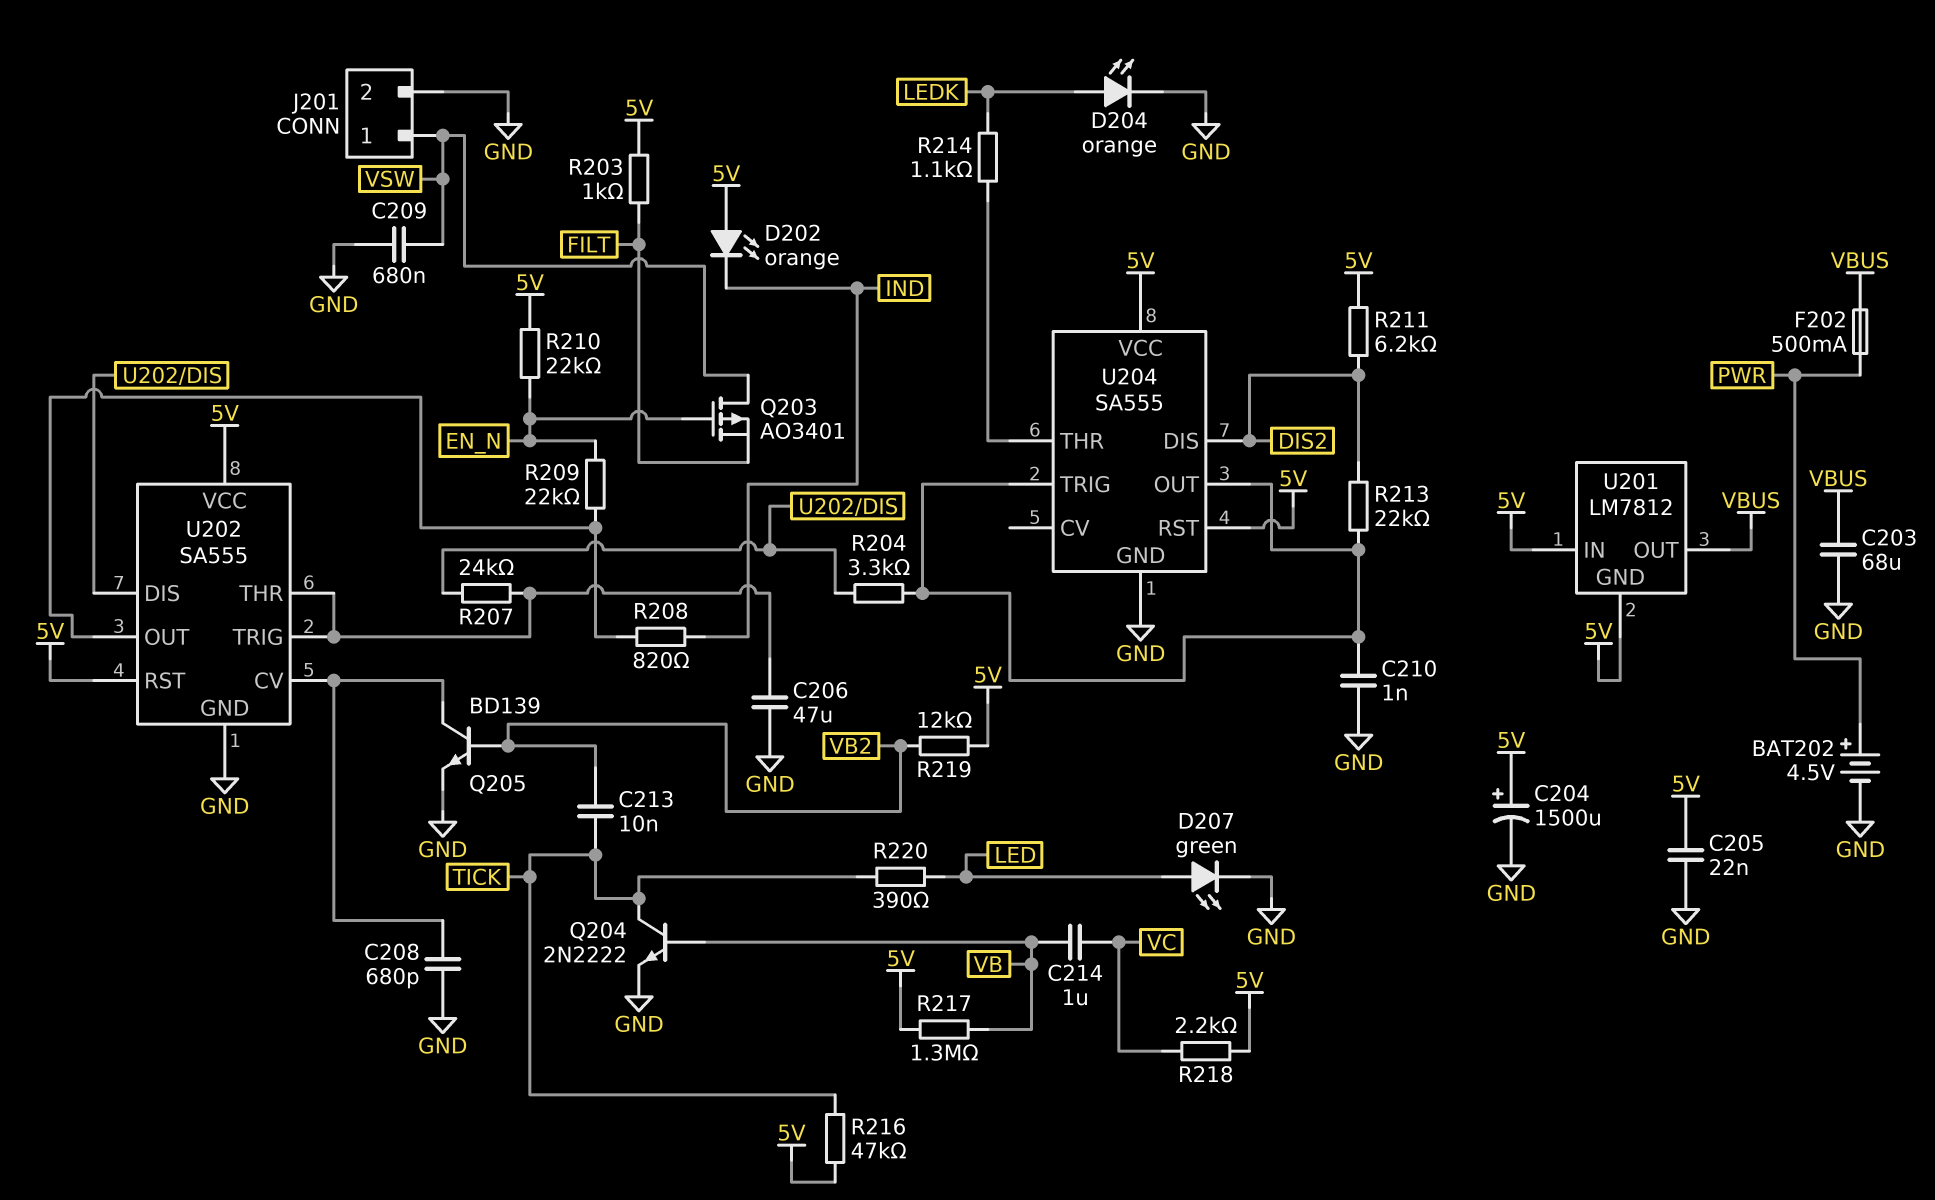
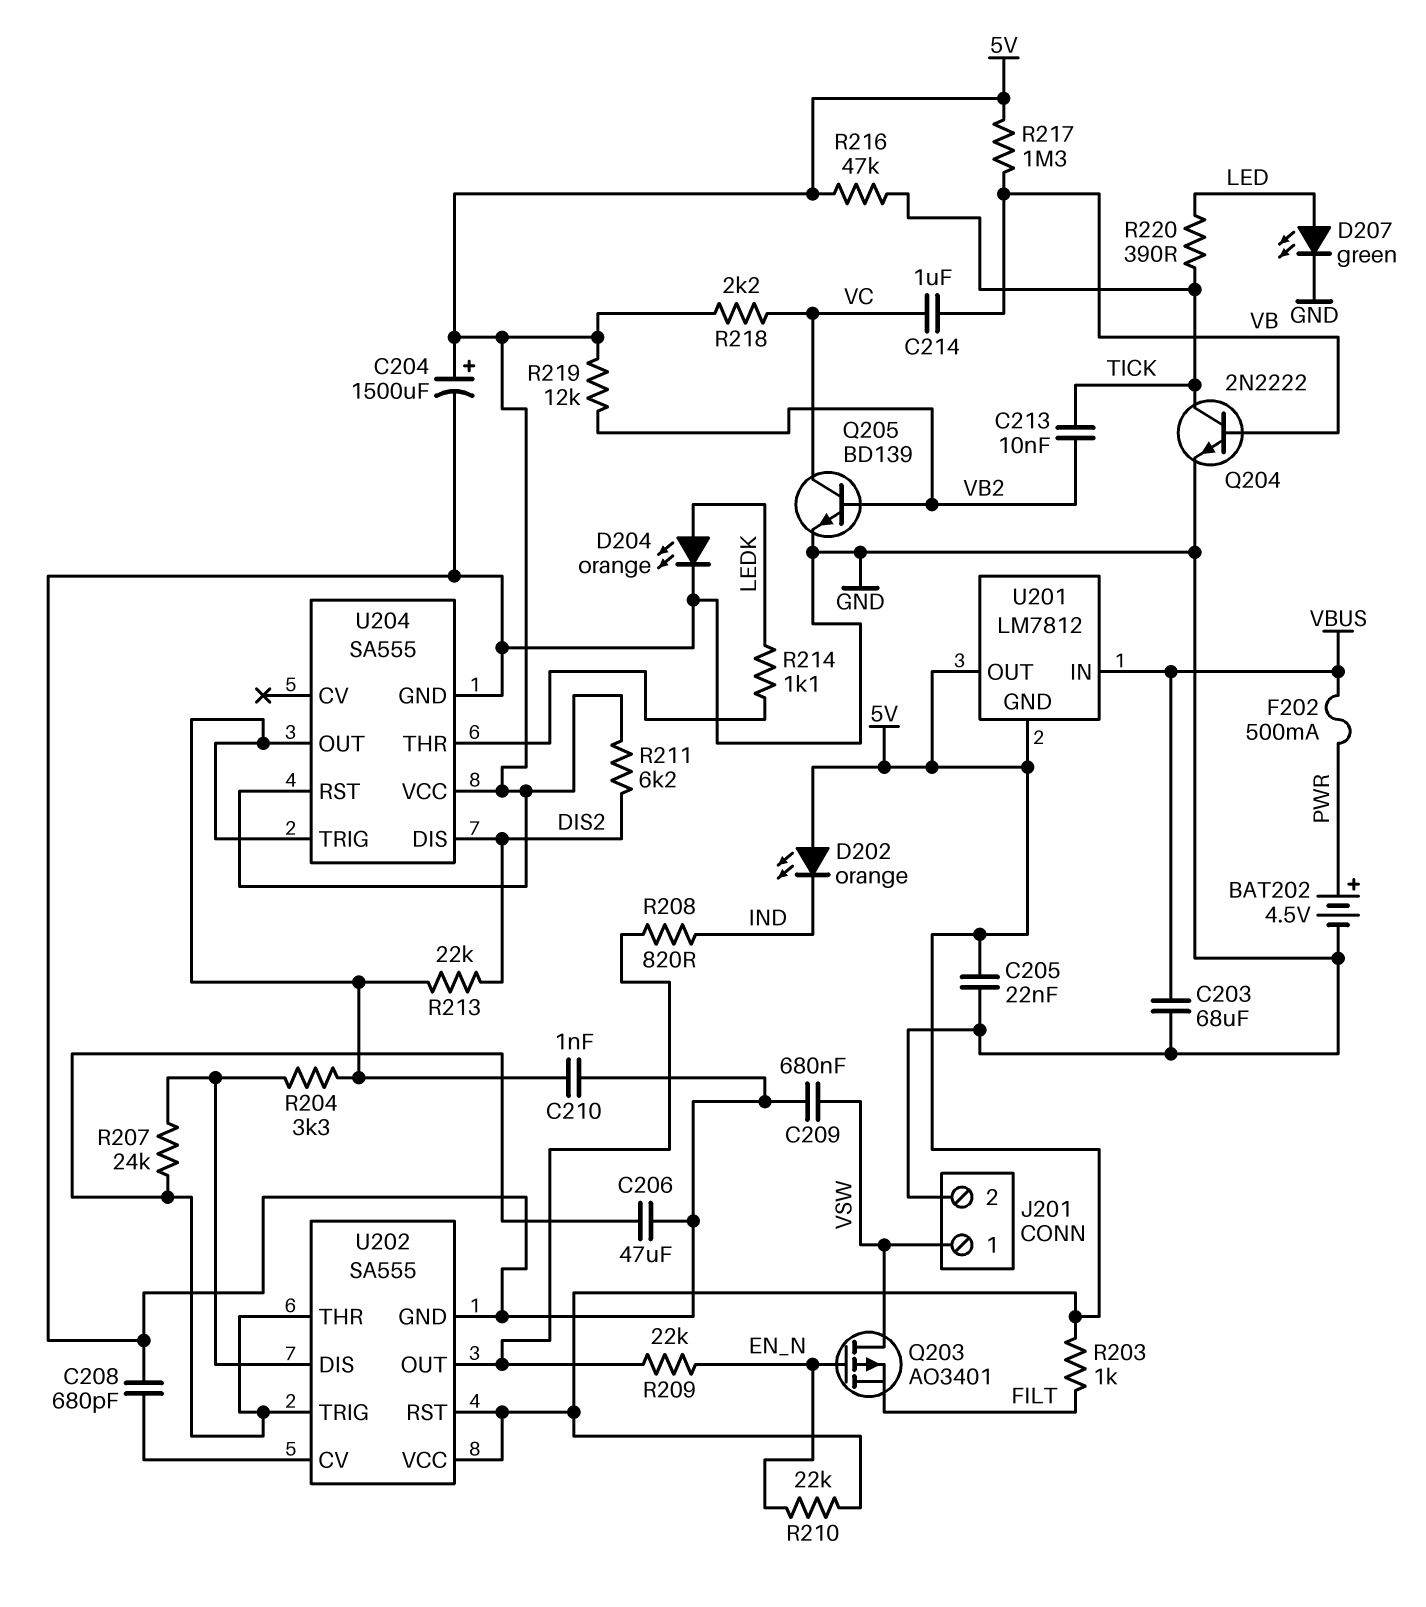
Q205: NPN BD139 (B VB2, C U202/CV, E GND) -> NPN BD139 (B VB2, C VC, E GND)
U201 pin IN: 5V -> VBUS
U201 pin OUT: VBUS -> 5V

